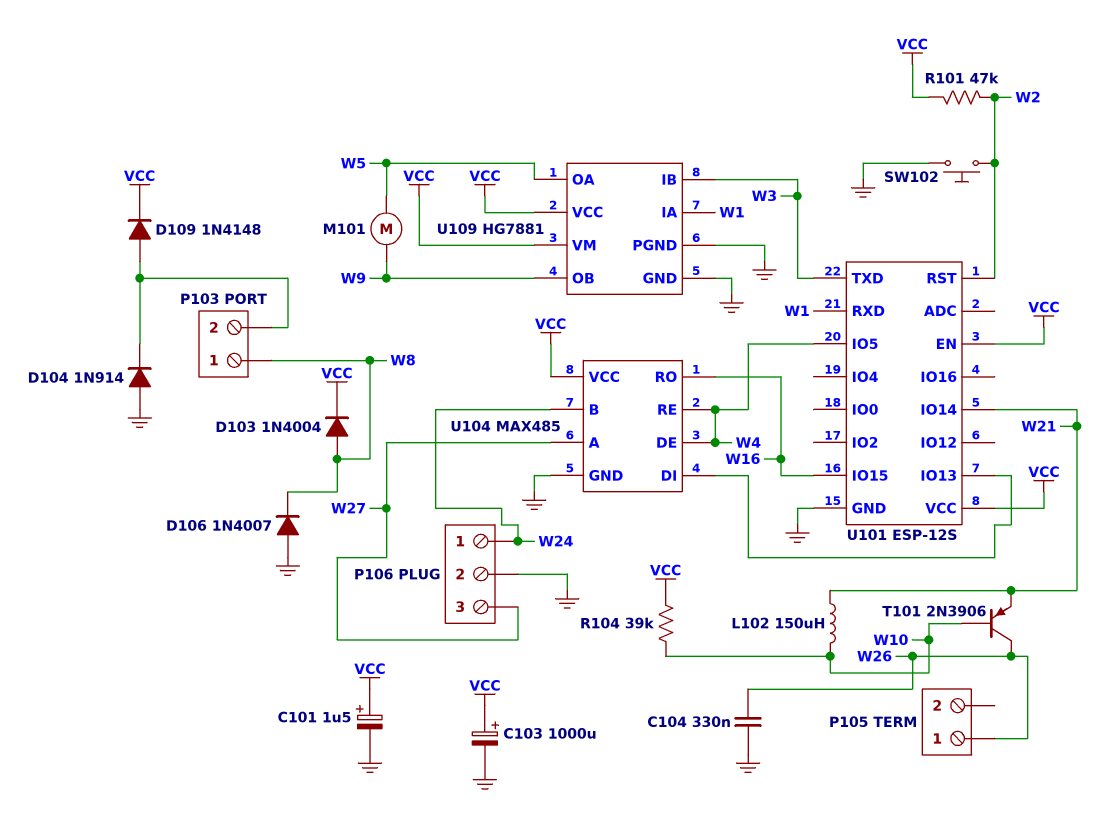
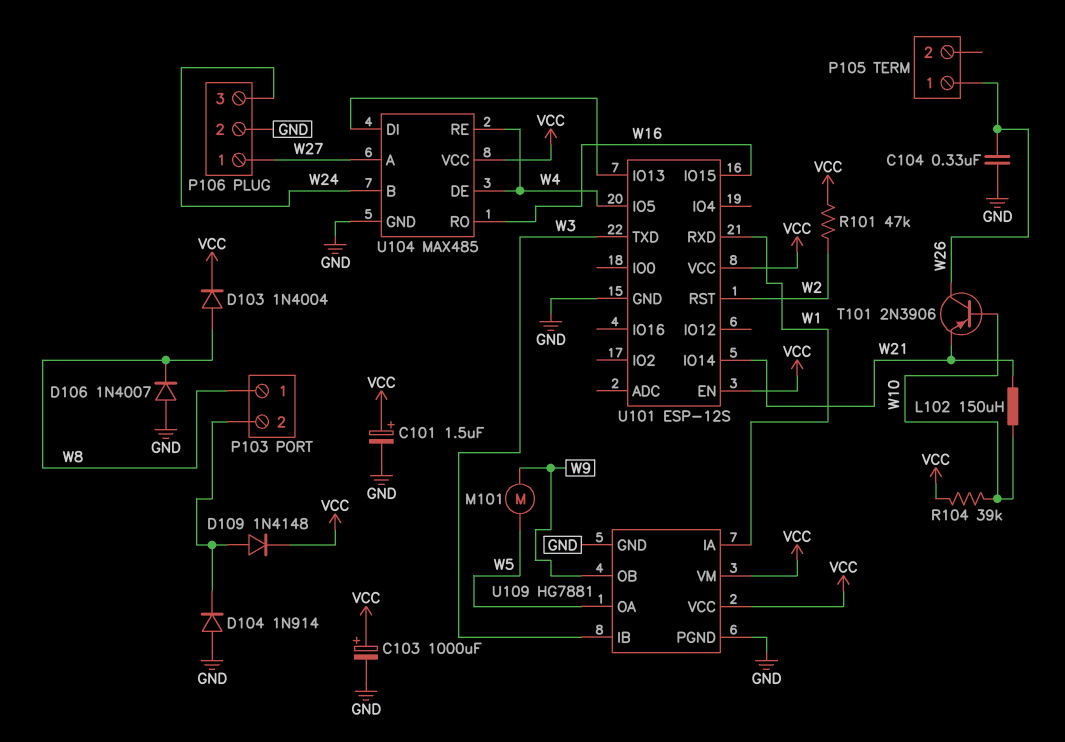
P106 pin 1: W24 -> W27
P106 pin 3: W27 -> W24
SW102: button (GND, W2) -> none

